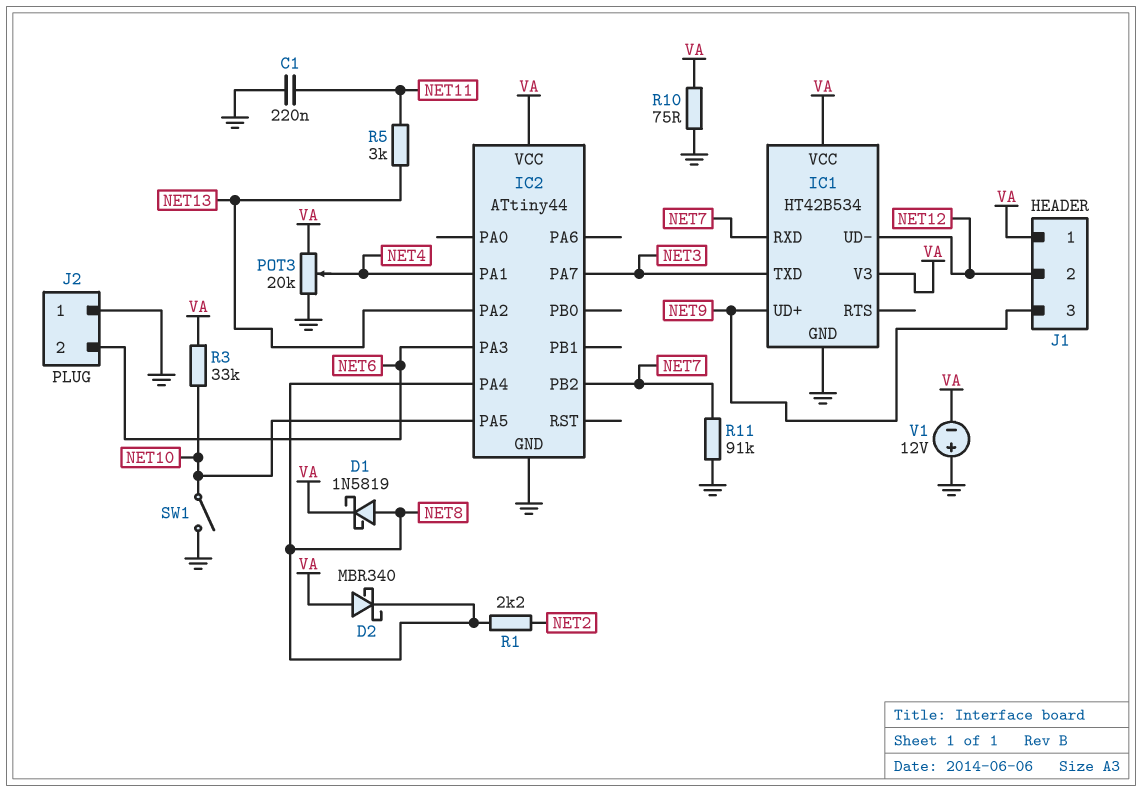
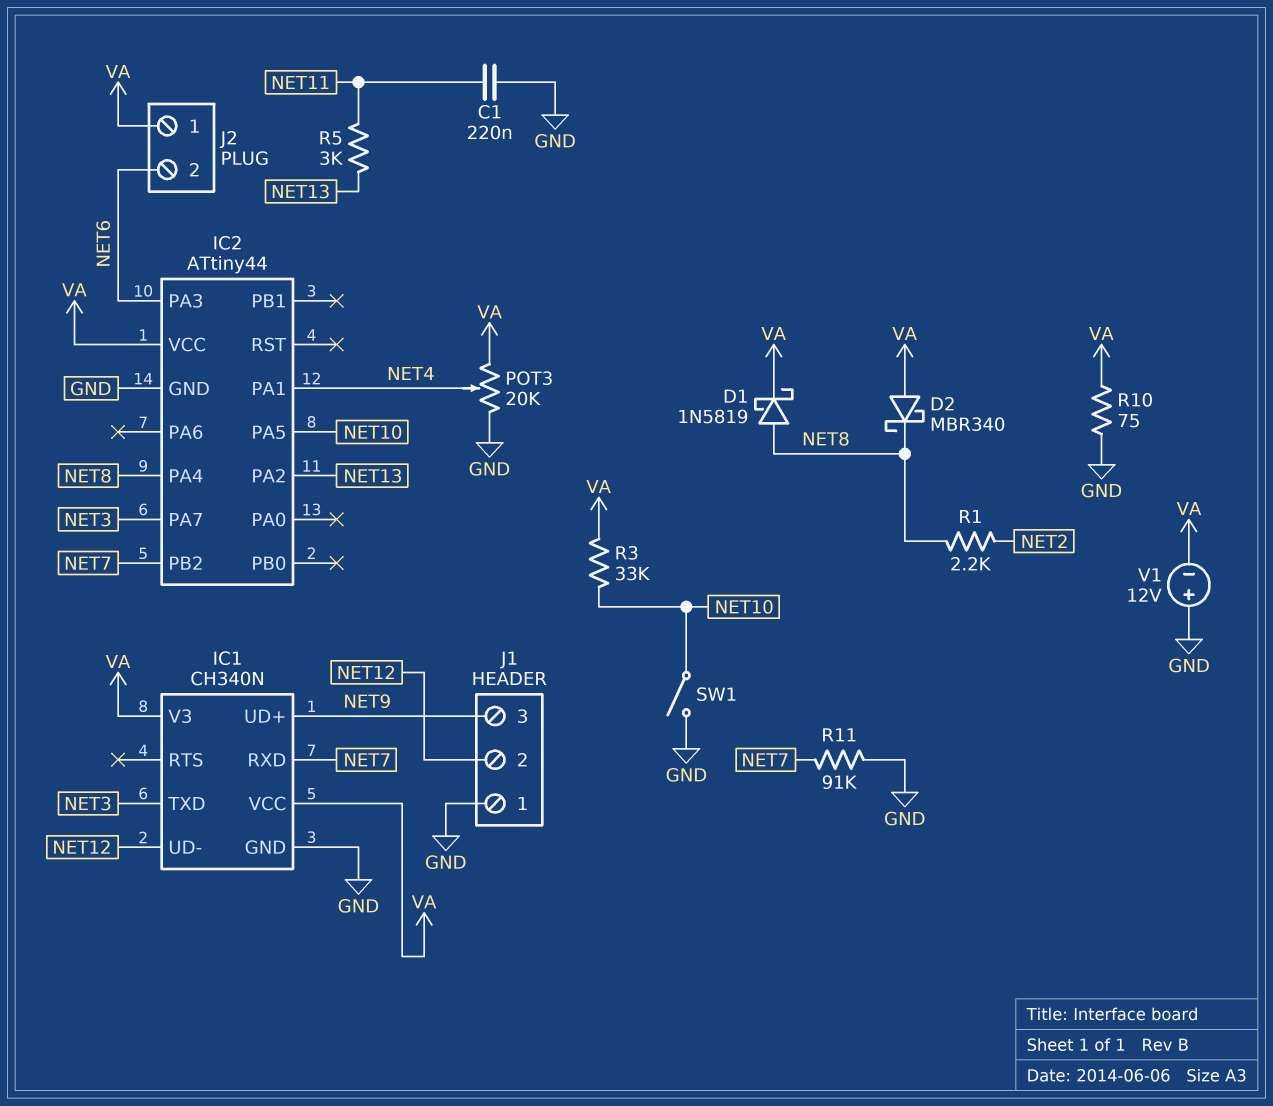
IC1: HT42B534 -> CH340N
J1 pin 1: VA -> GND
J2 pin 1: GND -> VA

